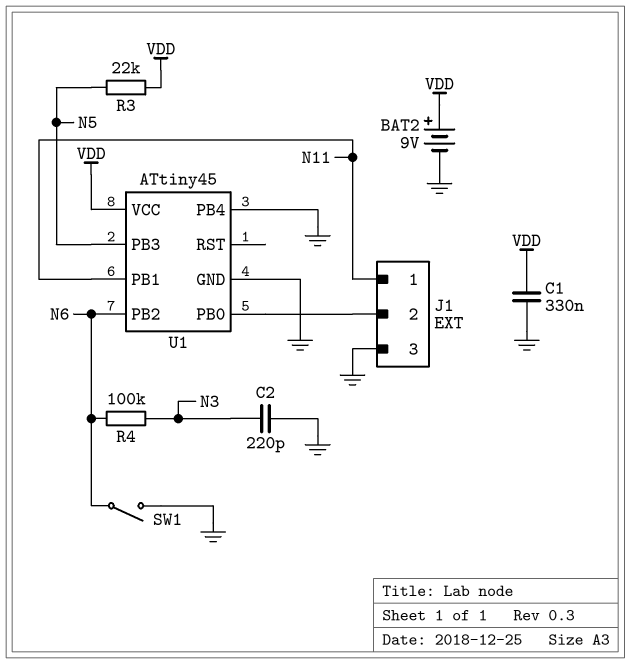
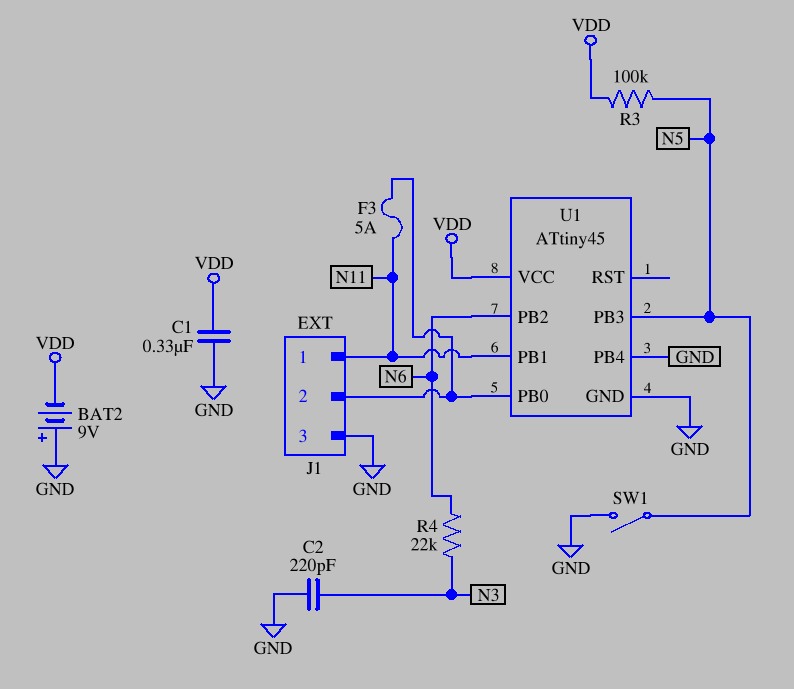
BAT2: 9V (plus VDD, minus GND) -> 9V (plus GND, minus VDD)
F3: none -> 5A (J1/2, N11)
R3: 22k (N5, VDD) -> 100k (N5, VDD)
R4: 100k (N3, N6) -> 22k (N3, N6)
SW1: switch (GND, N6) -> switch (GND, N5)

